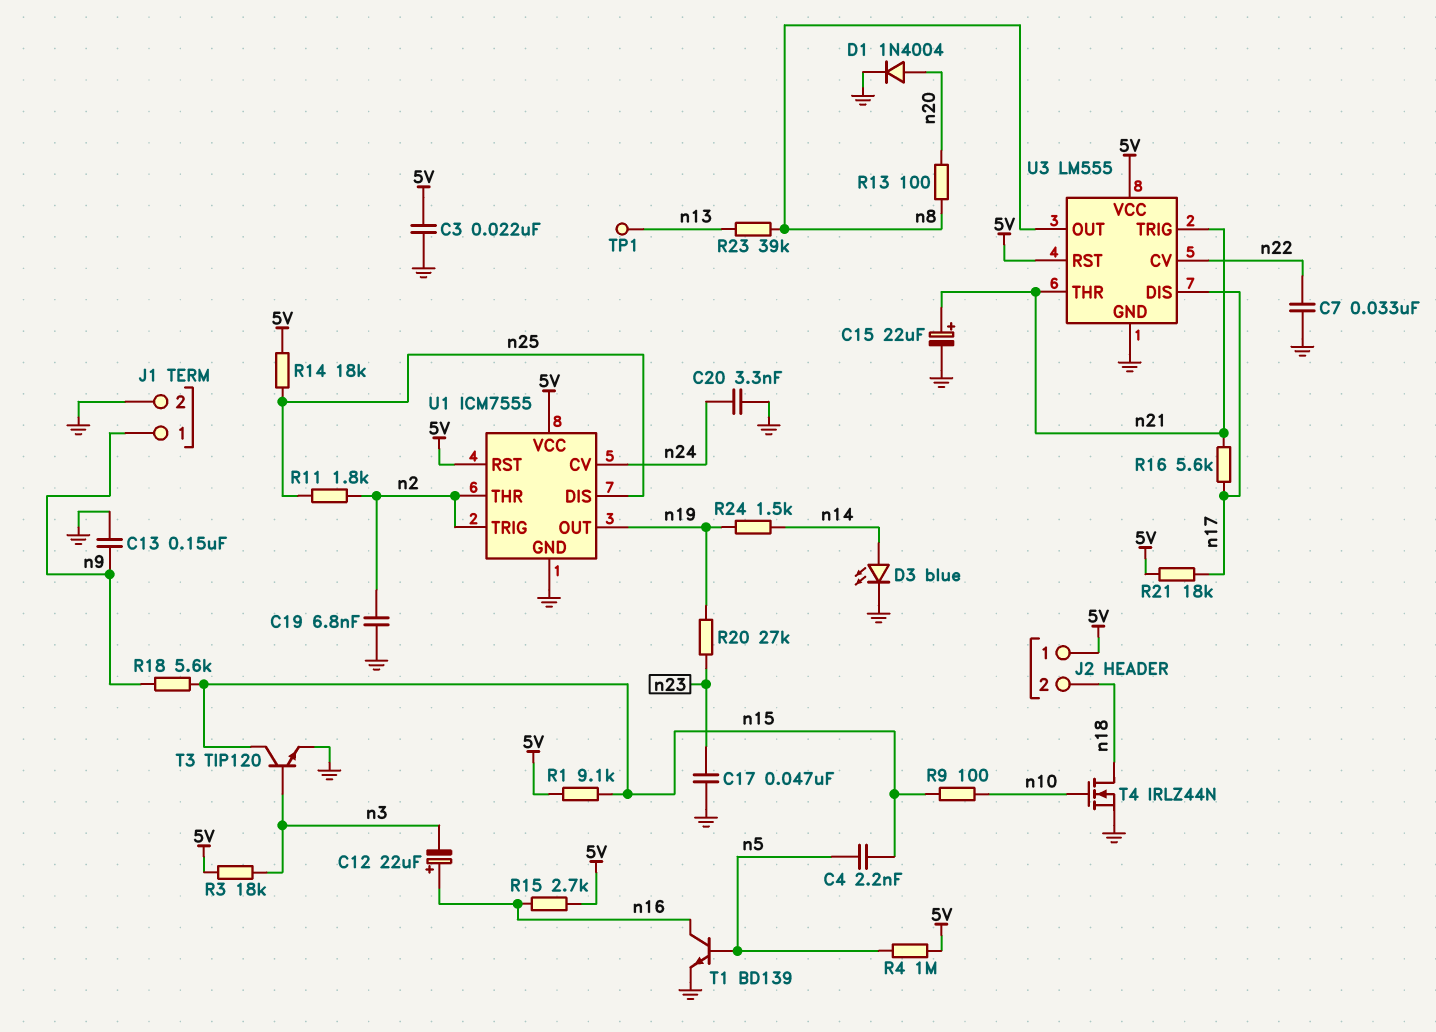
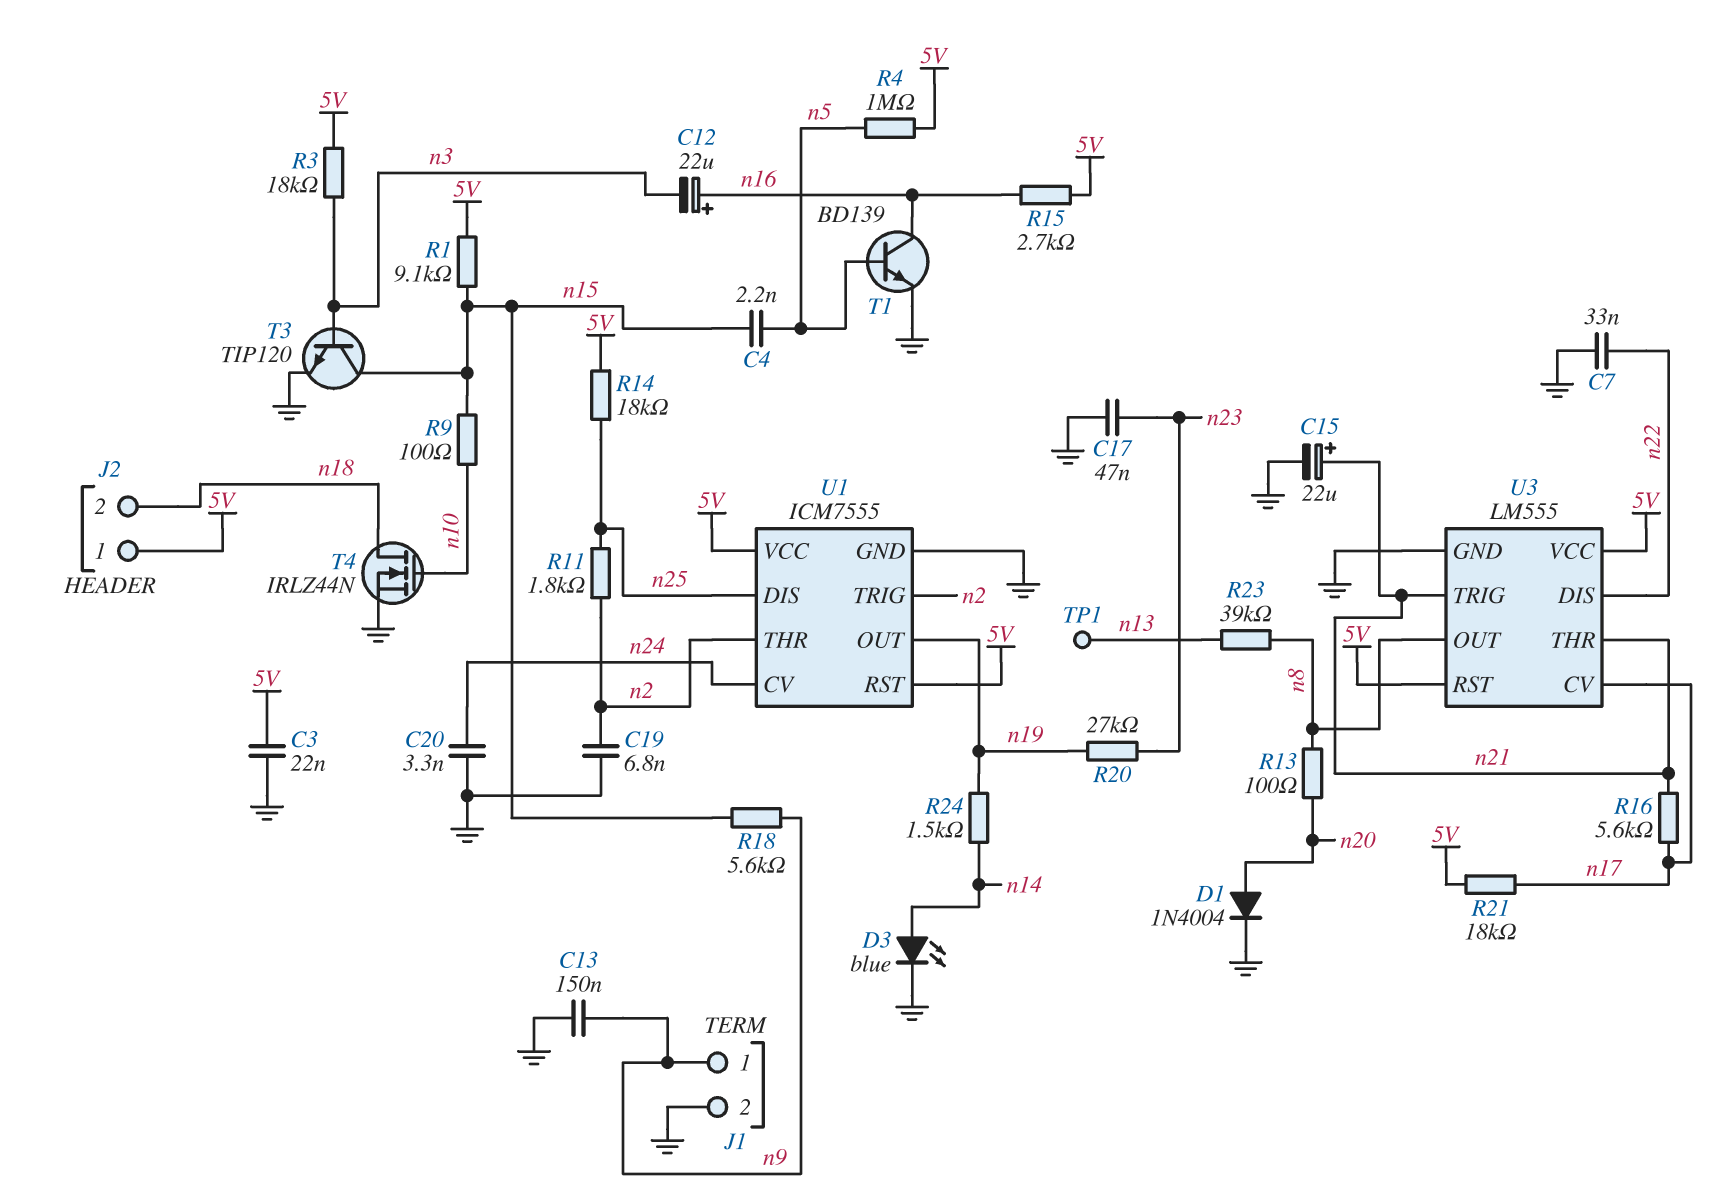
U3 pin CV: n22 -> n17
U3 pin DIS: n17 -> n22

